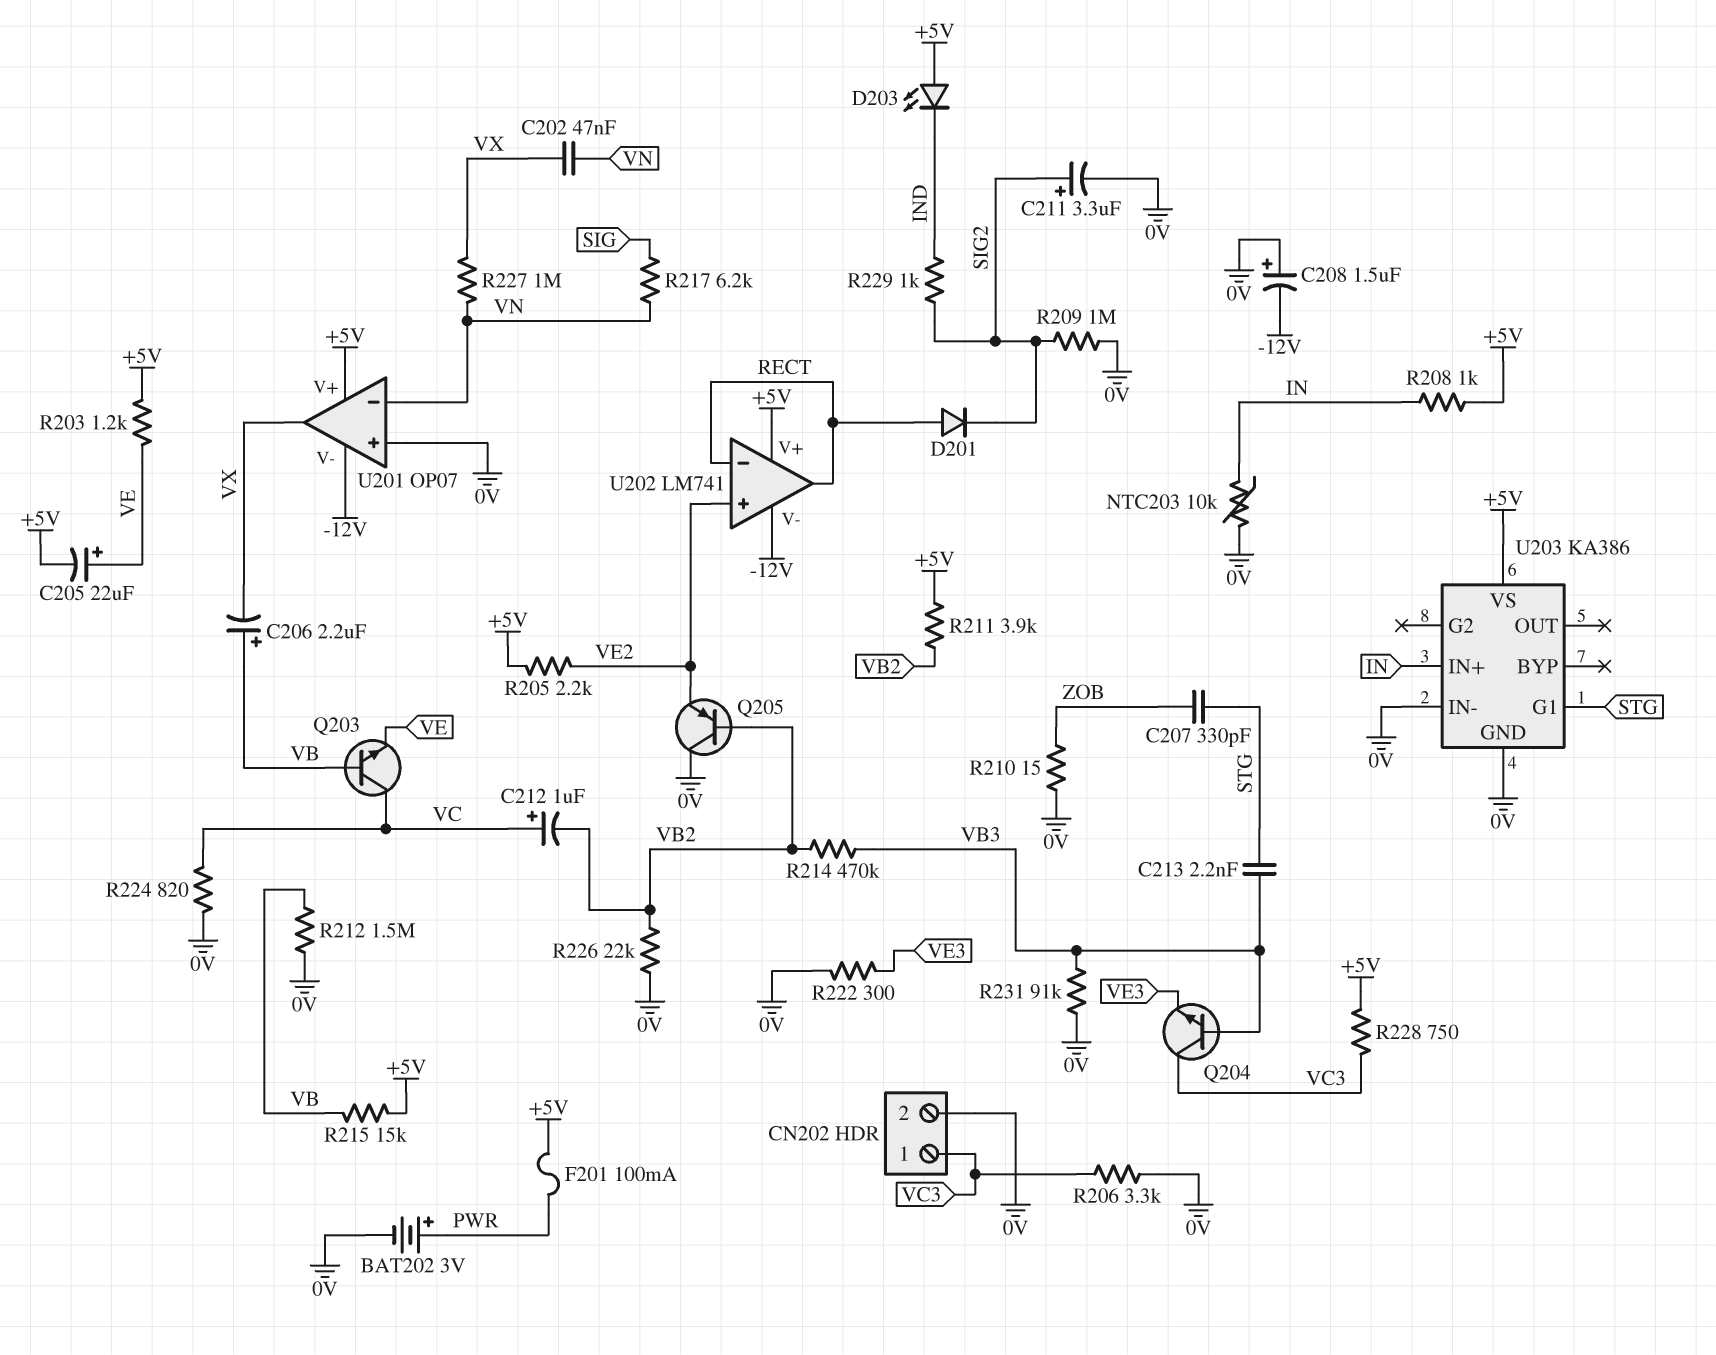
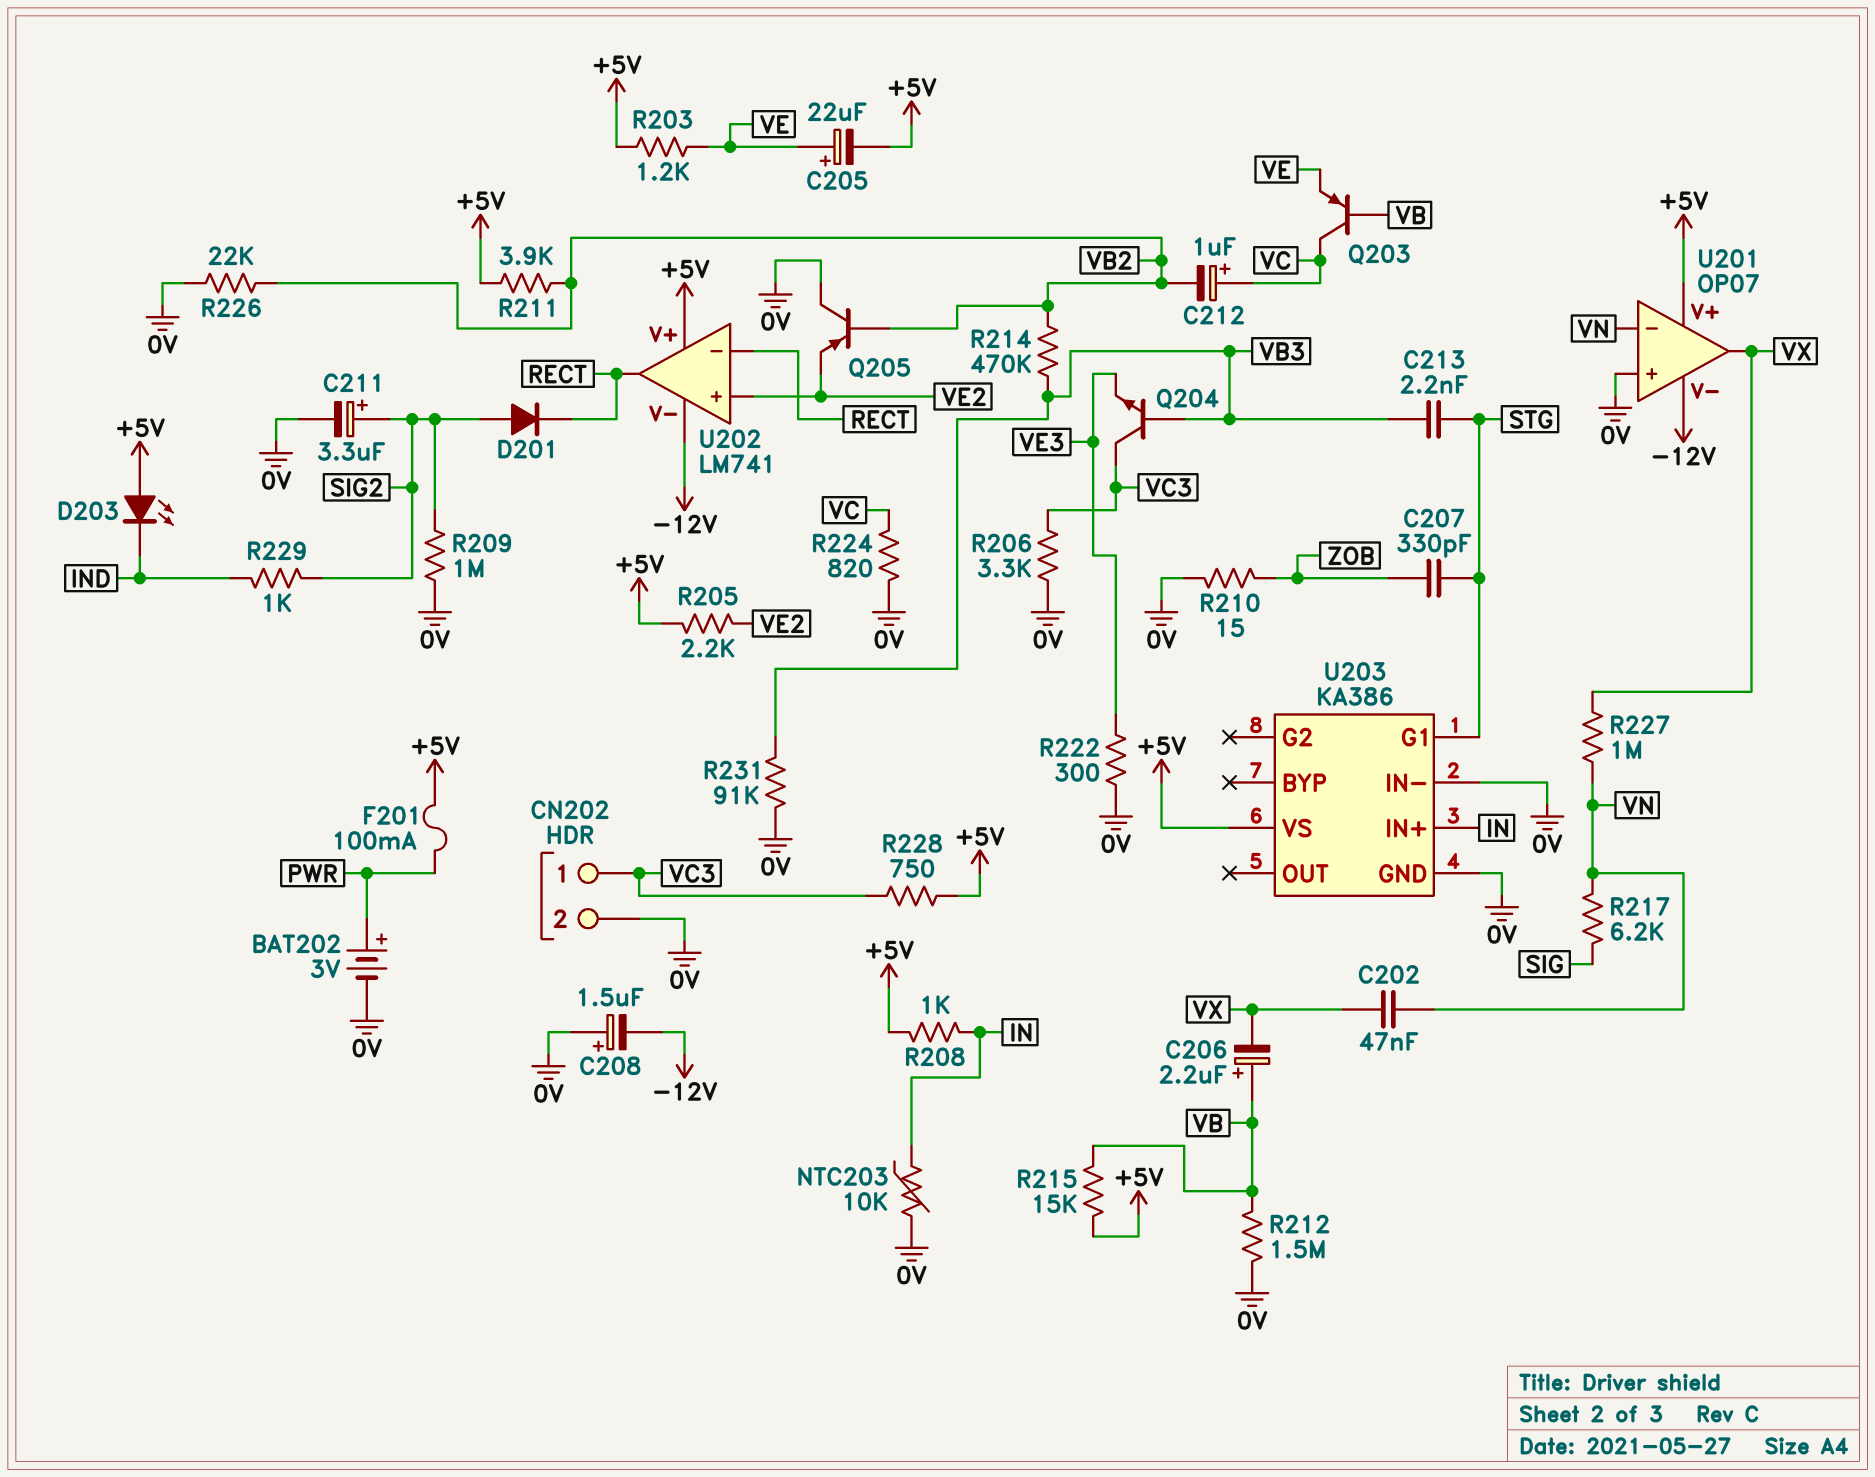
D201: diode (A RECT, K SIG2) -> diode (A SIG2, K RECT)
Q203: NPN (B VB, C VC, E VE) -> PNP (B VB, C VC, E VE)

